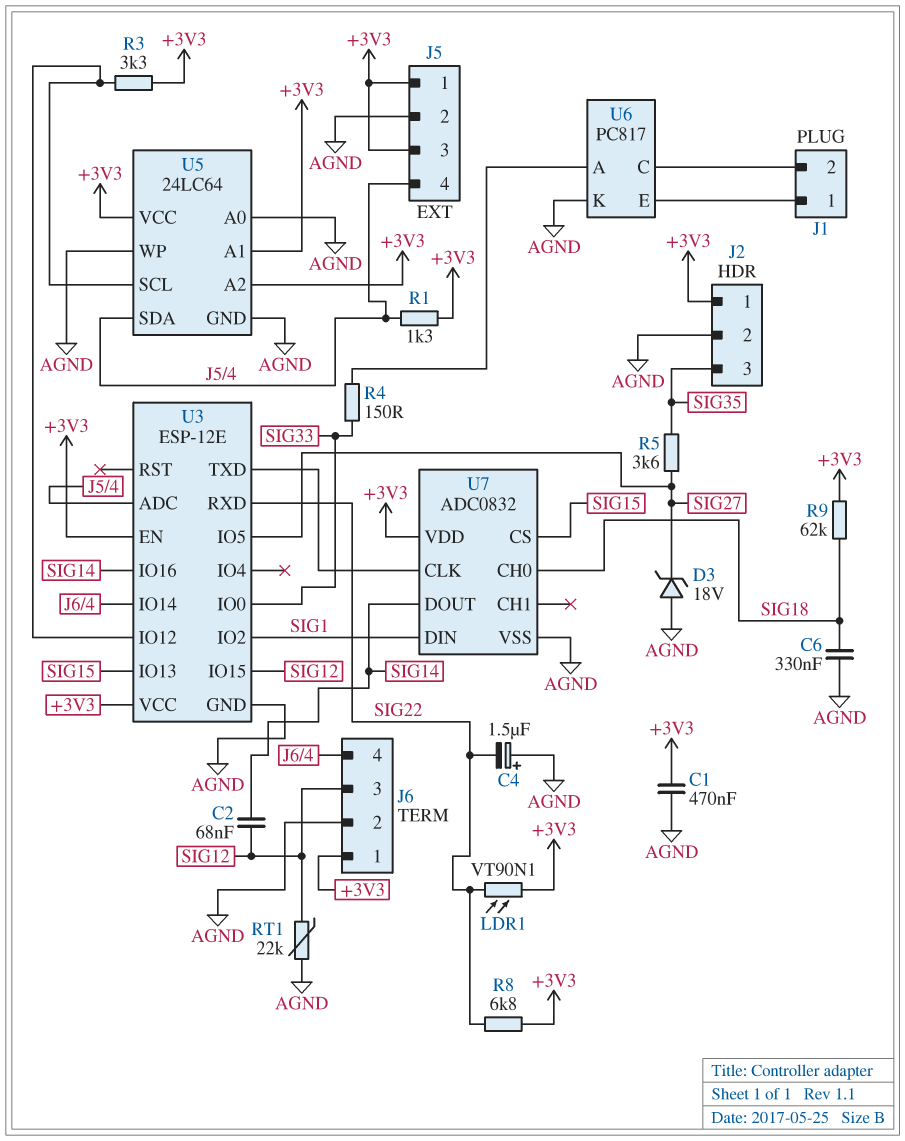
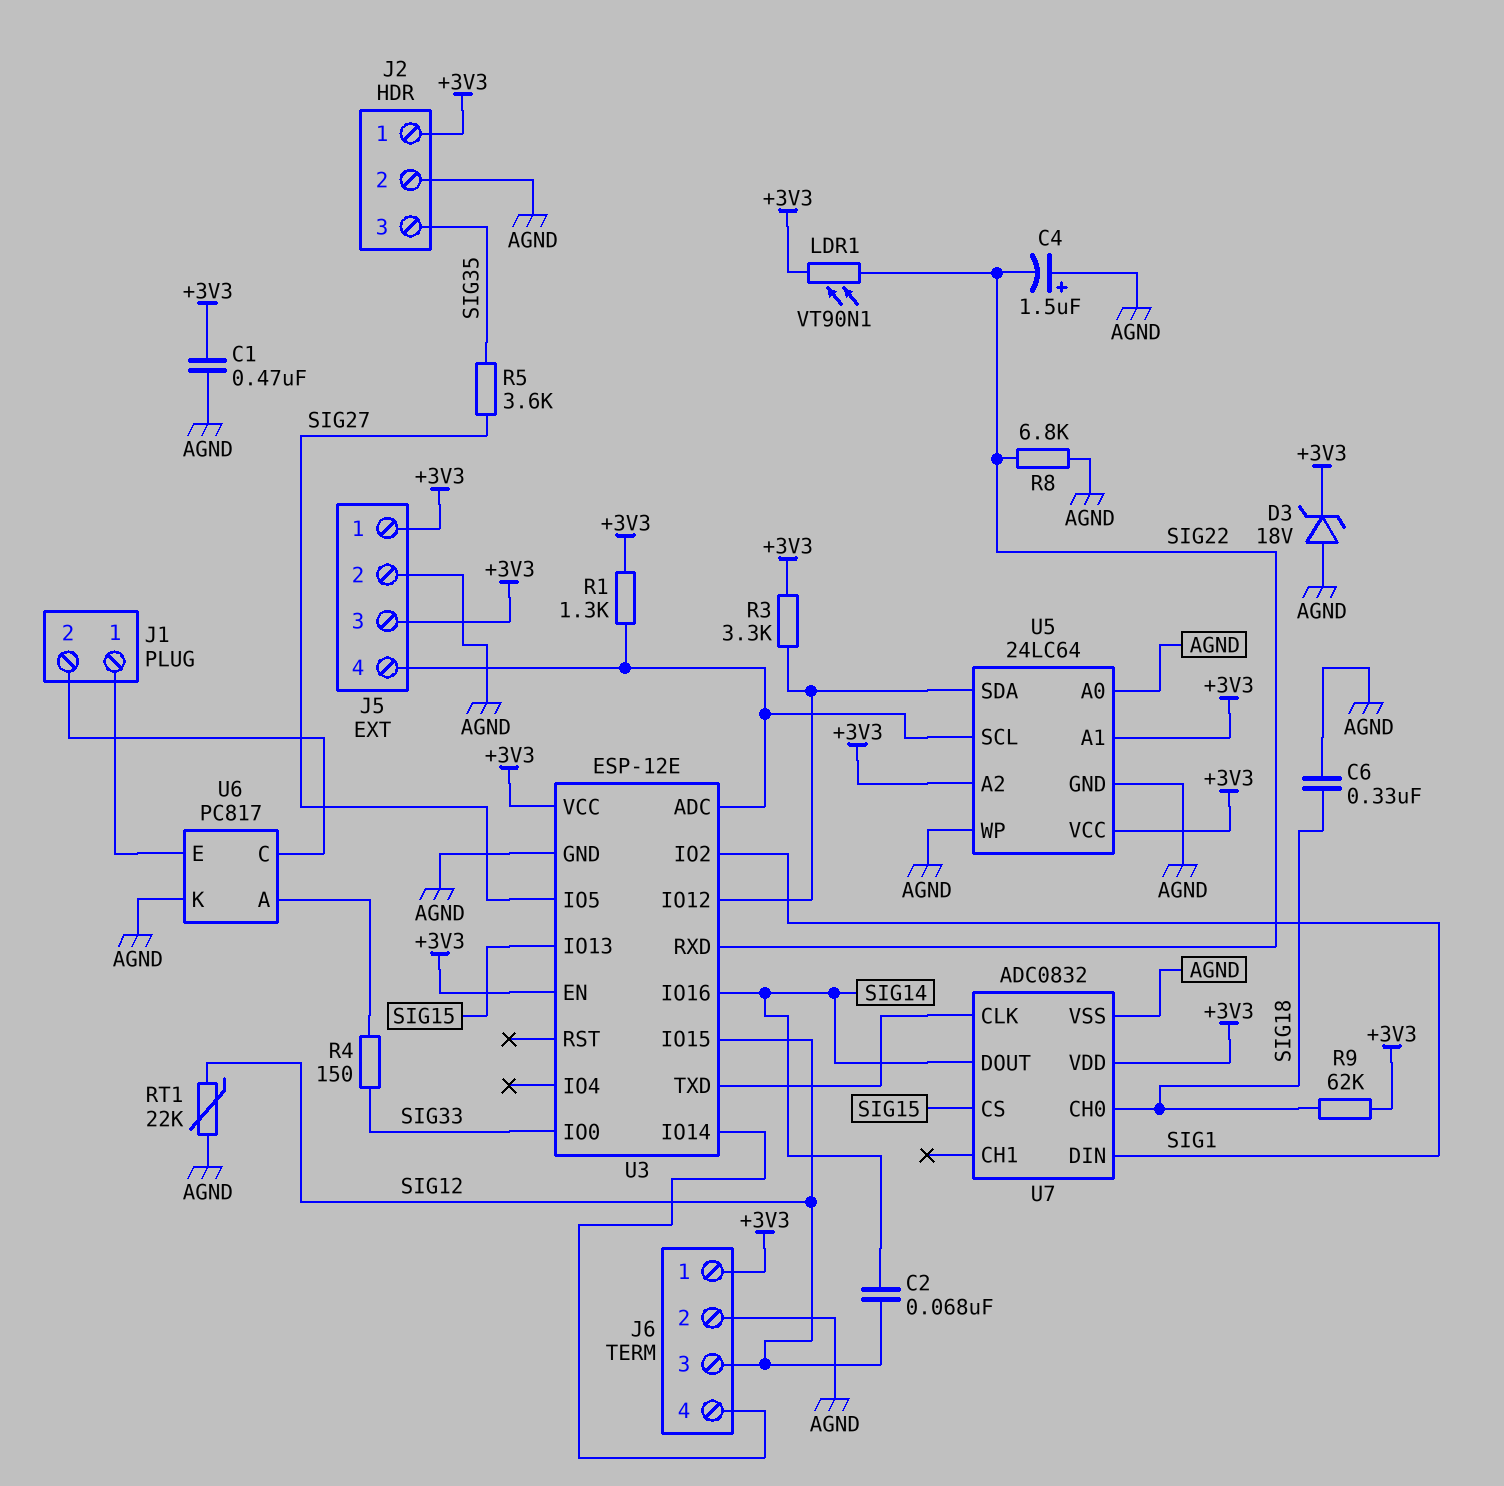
D3: zener 18V (A AGND, K SIG27) -> zener 18V (A AGND, K +3V3)
R8: 6.8k (+3V3, SIG22) -> 6.8k (AGND, SIG22)
U5 pin SCL: U3/IO12 -> J5/4
U5 pin SDA: J5/4 -> U3/IO12

